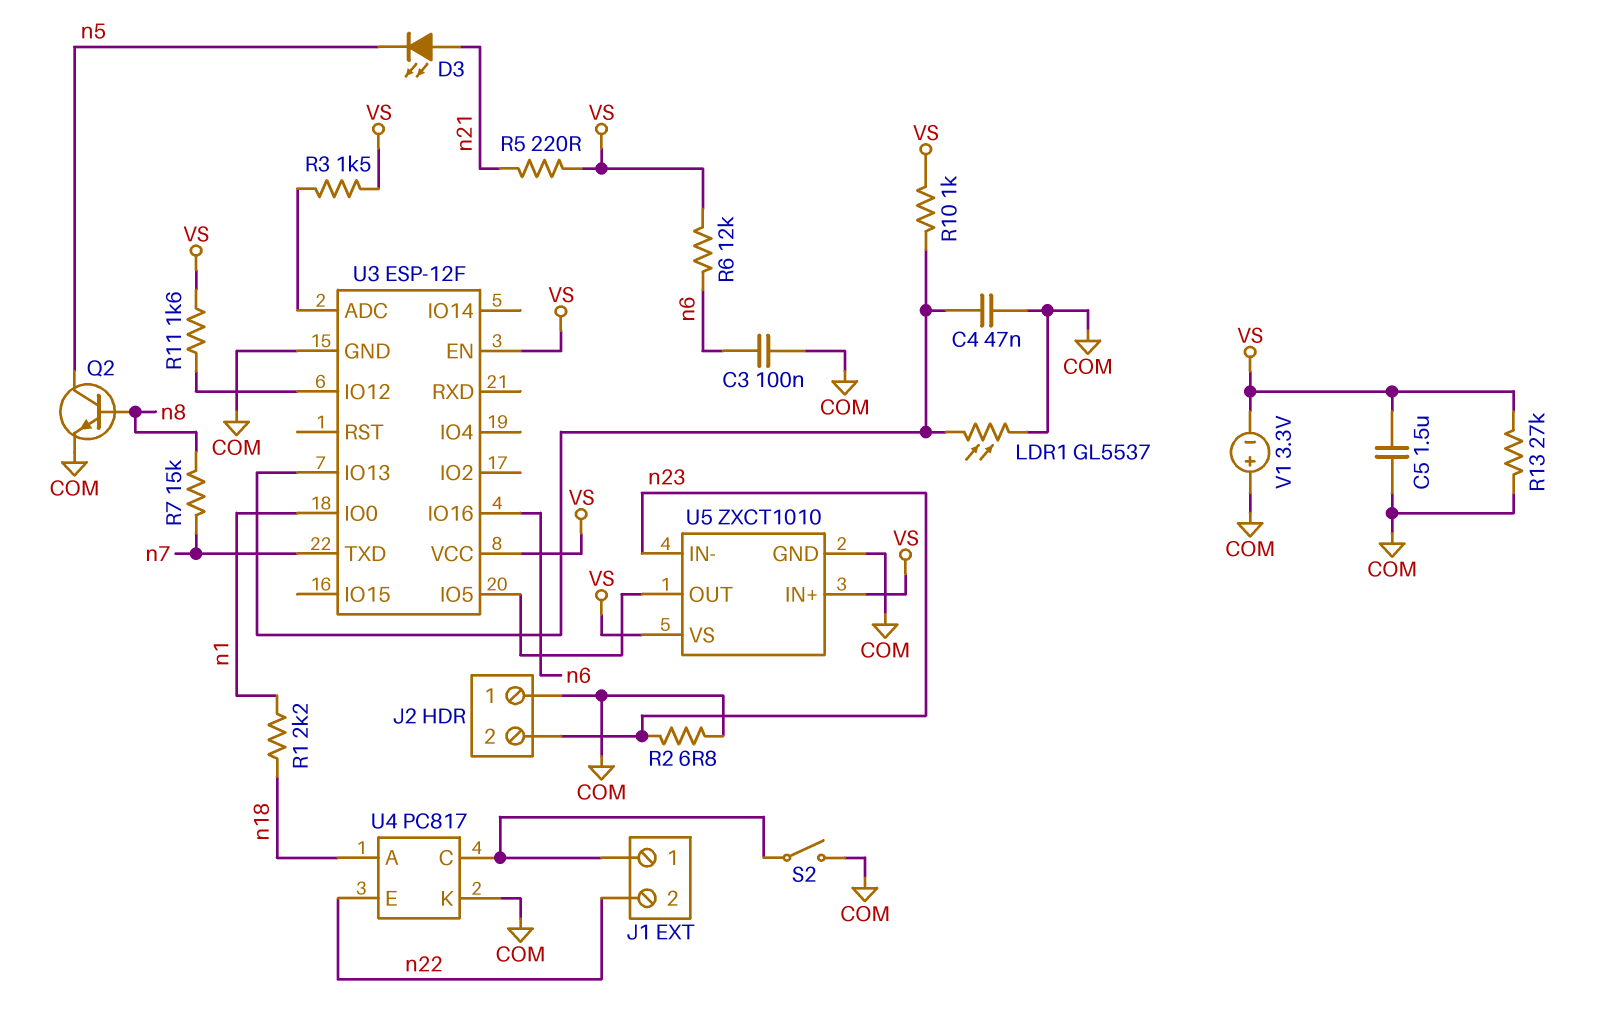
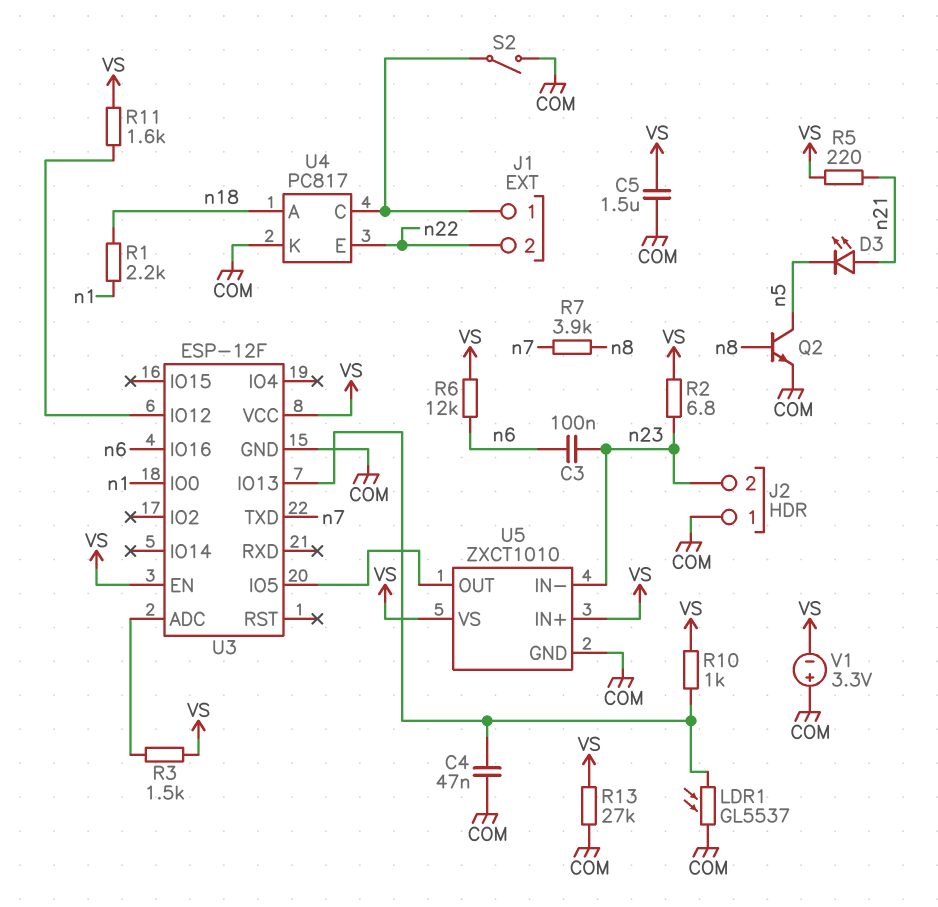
C3: 100nF (COM, n6) -> 100nF (n6, n23)
R2: 6.8 (COM, n23) -> 6.8 (VS, n23)
R7: 15k (n7, n8) -> 3.9k (n7, n8)

